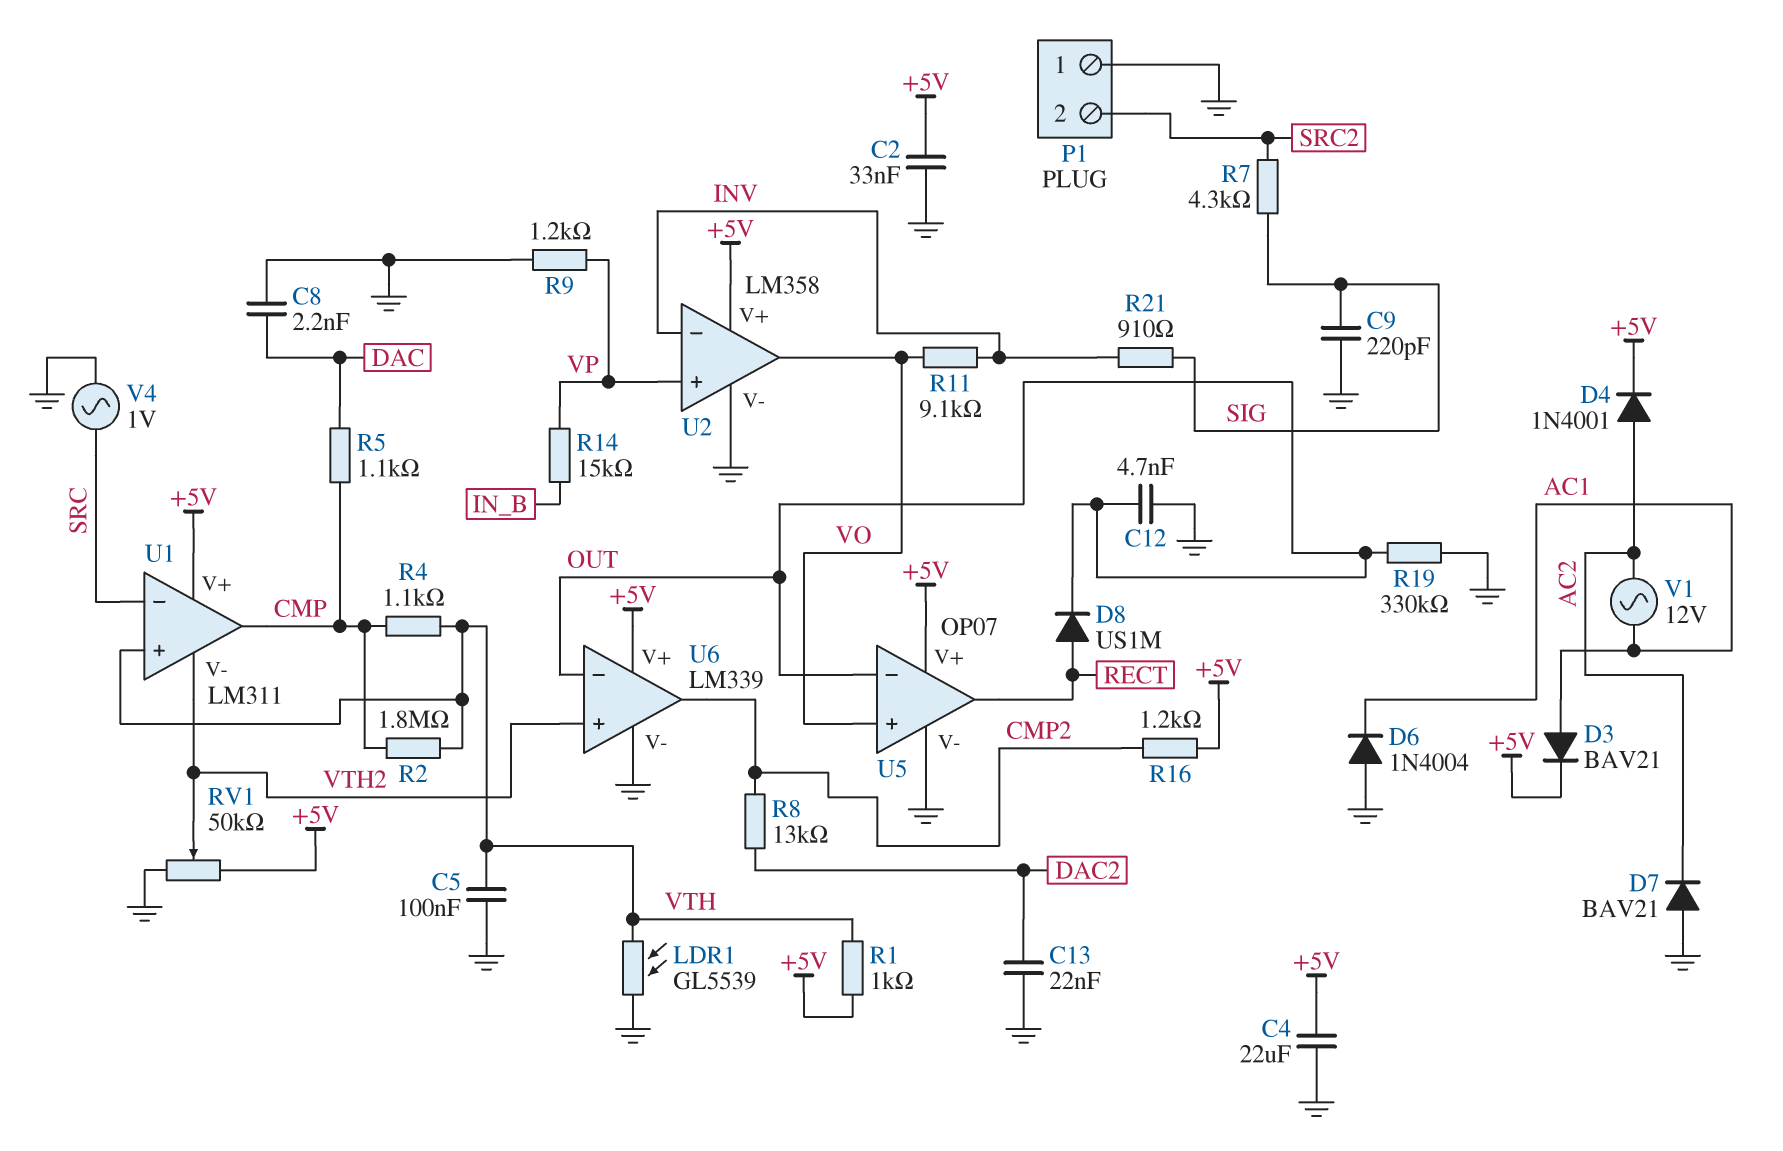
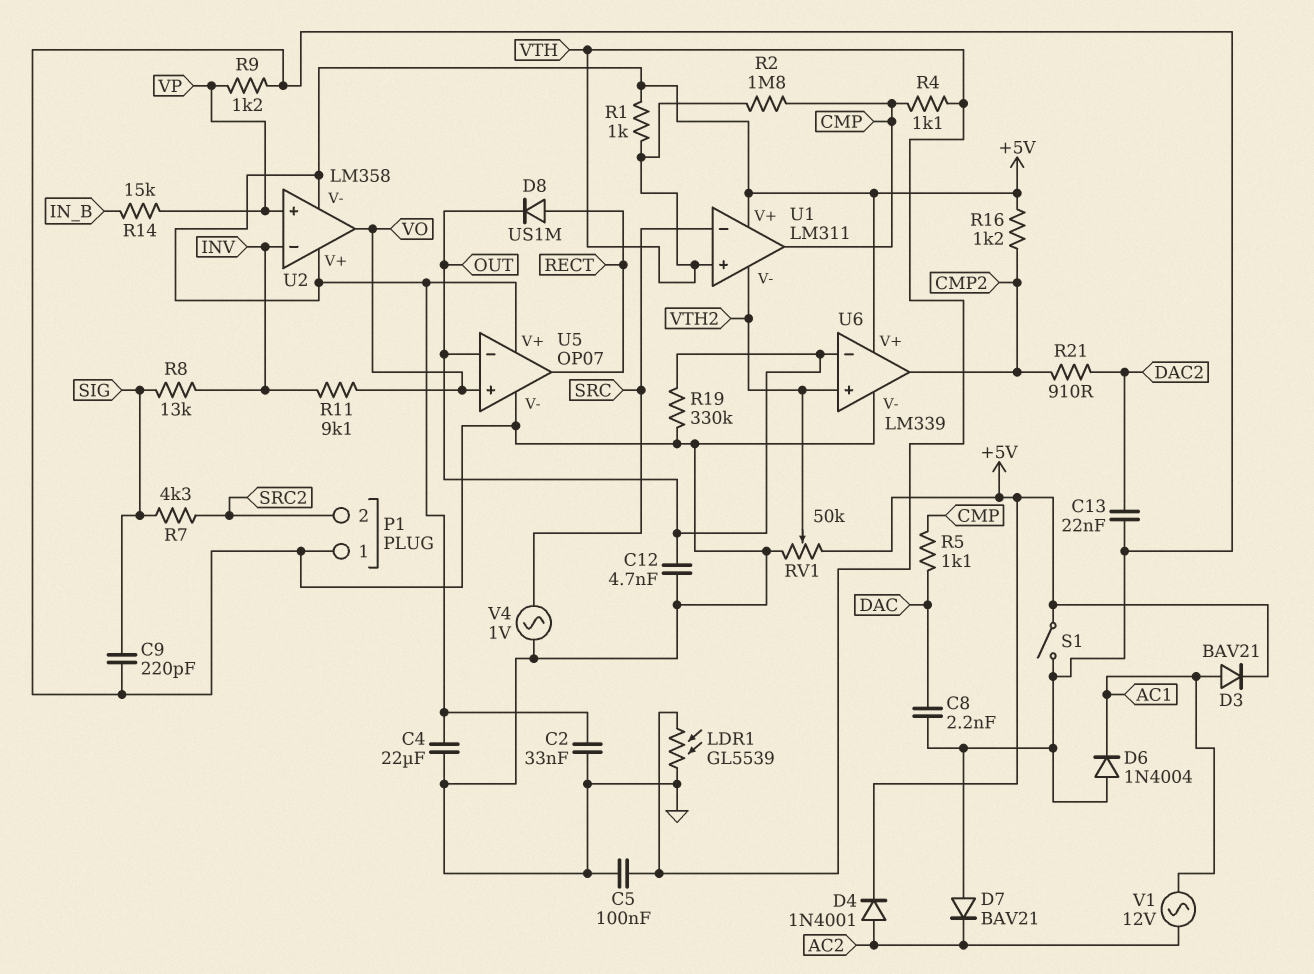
R8: 13k (CMP2, DAC2) -> 13k (INV, SIG)
R21: 910 (INV, SIG) -> 910 (CMP2, DAC2)
S1: none -> switch (+5V, GND)
U2 pin V-: GND -> +5V

